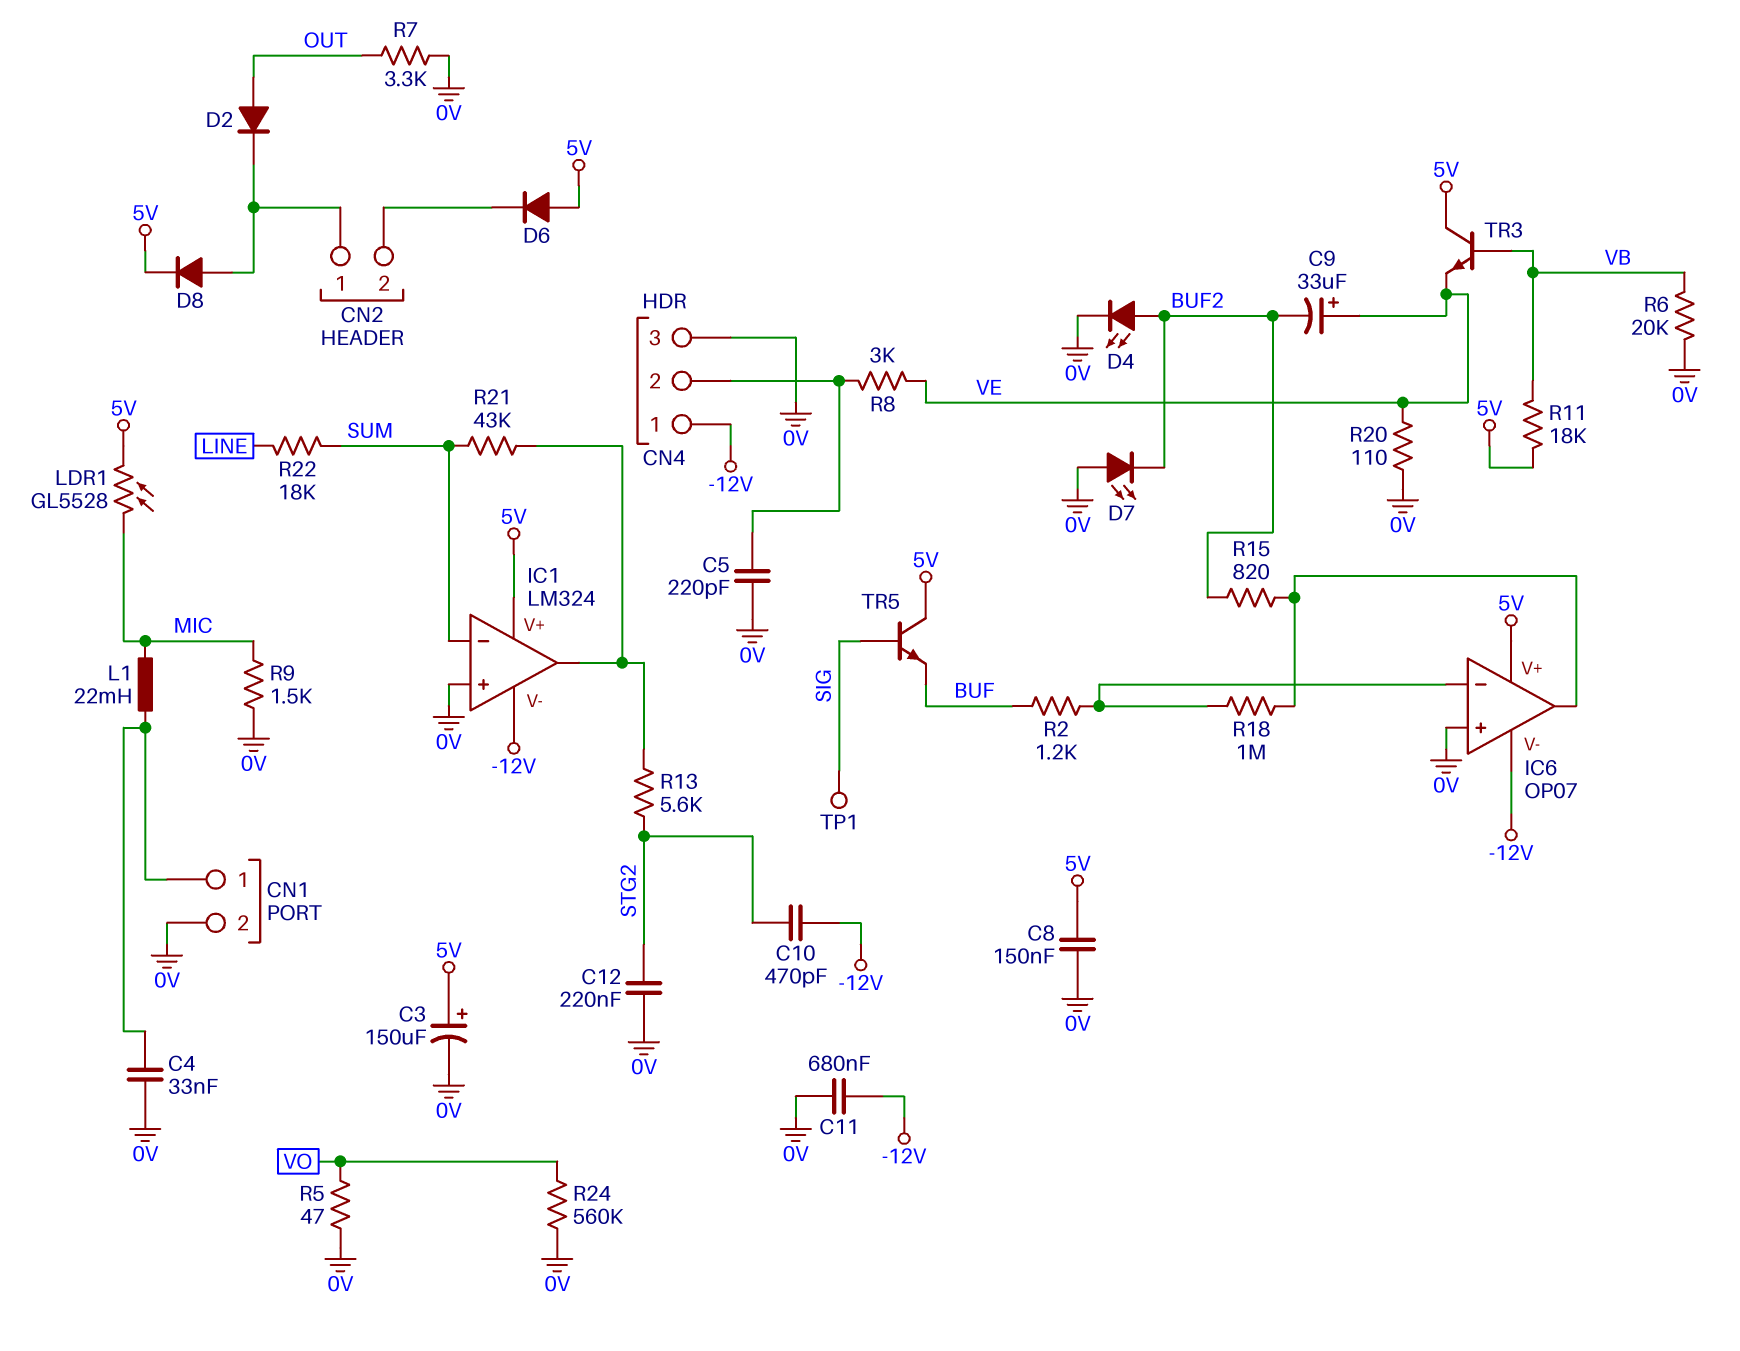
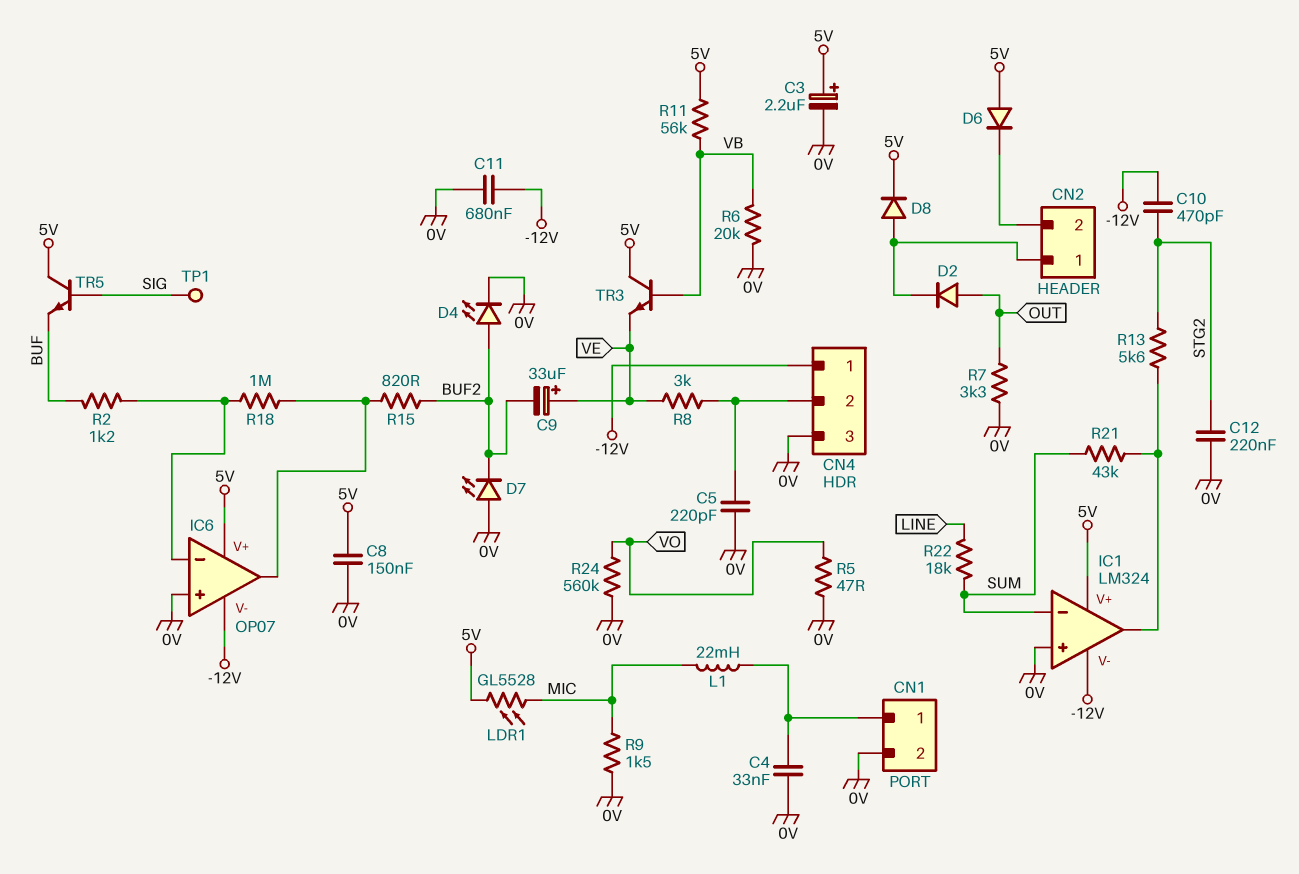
C3: 150uF (plus 5V, minus 0V) -> 2.2uF (plus 5V, minus 0V)
R11: 18k (5V, VB) -> 56k (5V, VB)
R20: 110 (0V, VE) -> none

